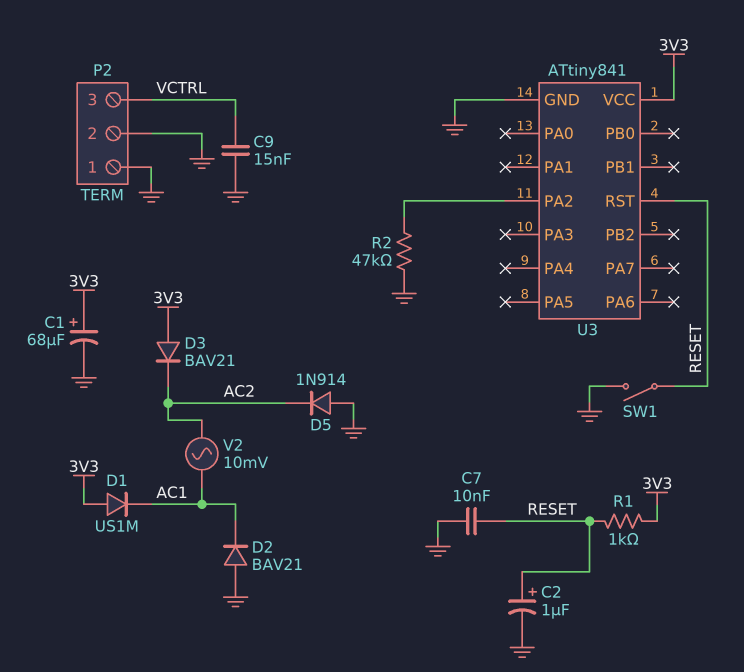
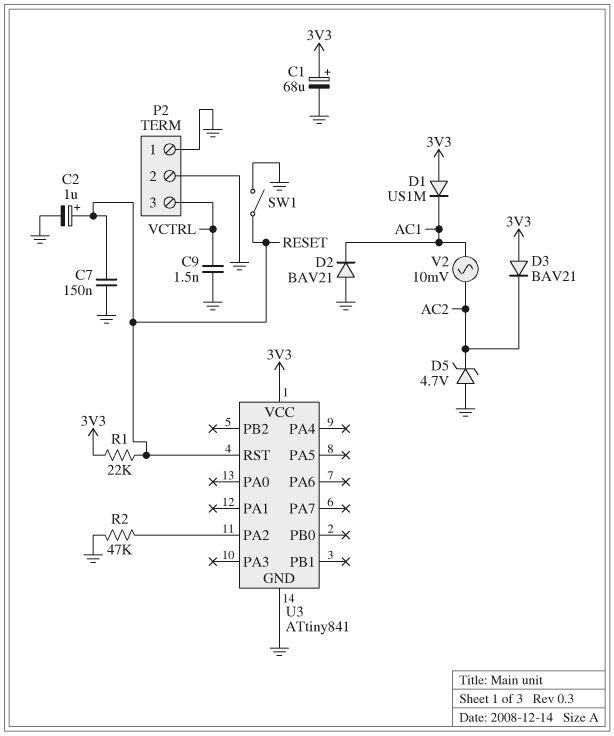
C7: 10nF (GND, RESET) -> 150nF (GND, RESET)
C9: 15nF (GND, VCTRL) -> 1.5nF (GND, VCTRL)
D5: diode 1N914 (A GND, K AC2) -> zener 4.7V (A GND, K AC2)
R1: 1k (3V3, RESET) -> 22k (3V3, RESET)

